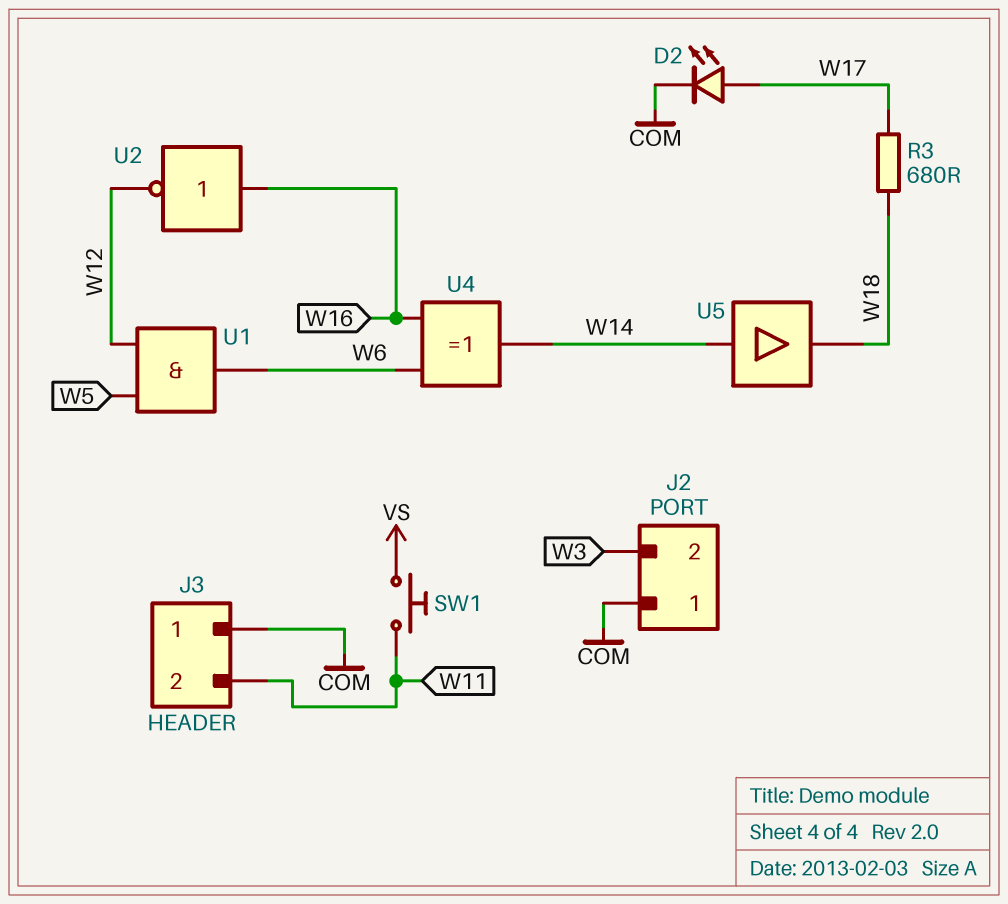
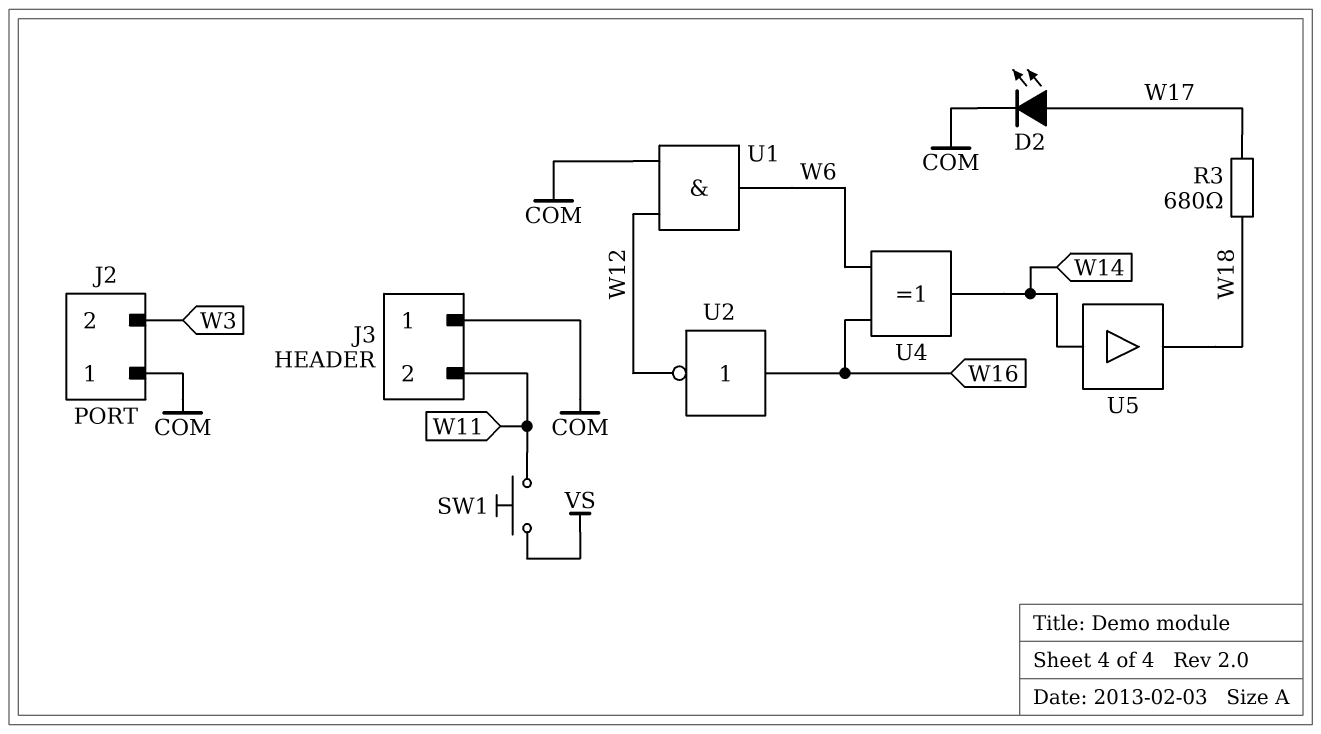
U1: AND (in W5, in W12, out W6) -> AND (in COM, in W12, out W6)

